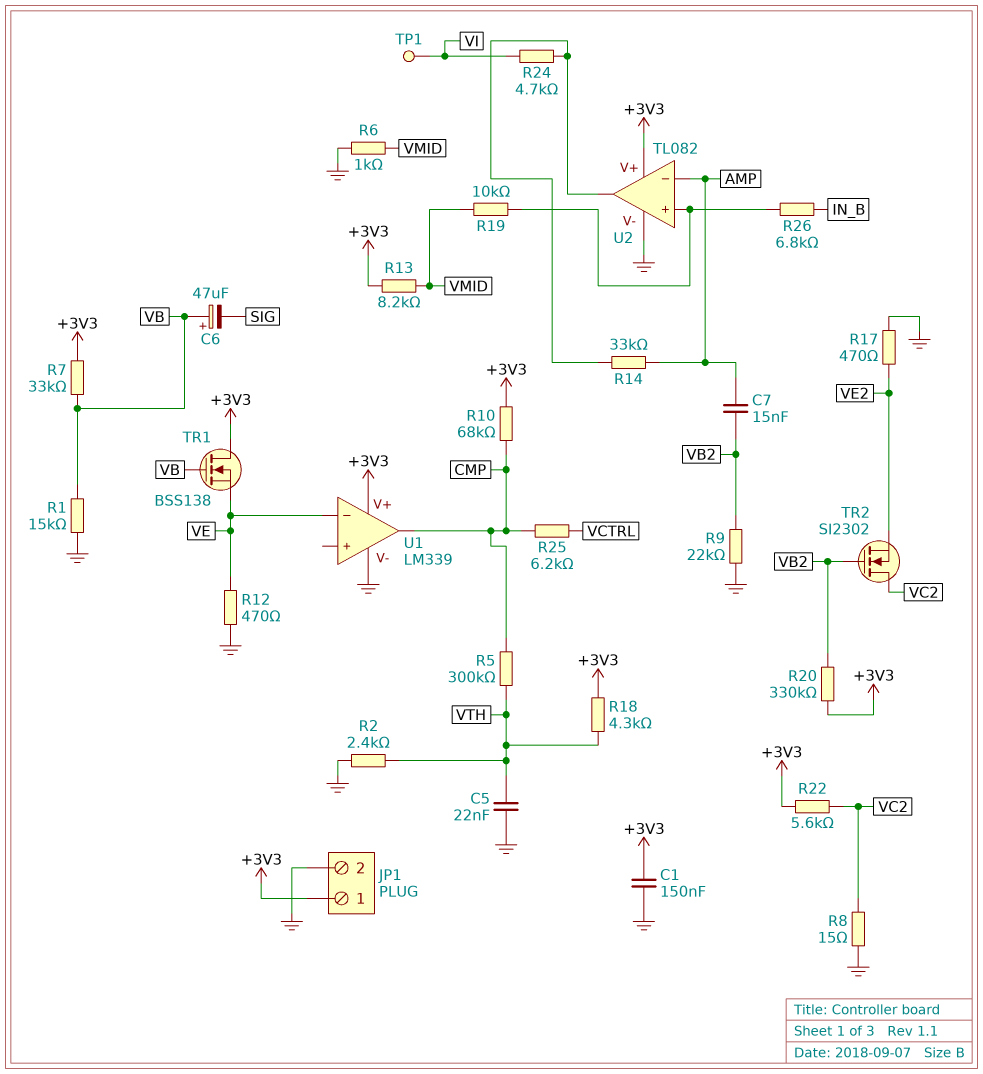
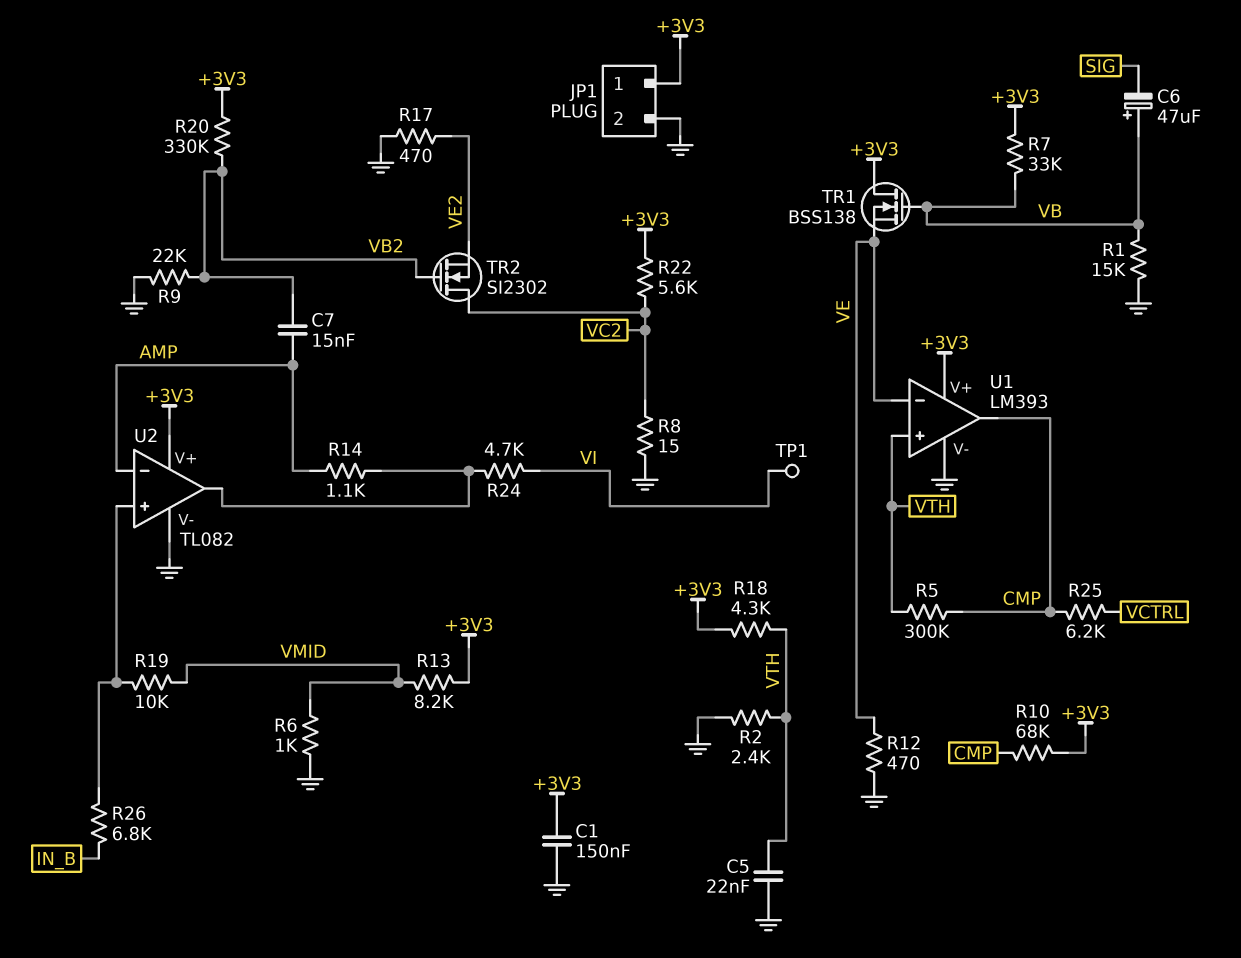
R14: 33k (AMP, U2/out) -> 1.1k (AMP, U2/out)
U1: LM339 -> LM393
U1 pin in+: none -> VTH

